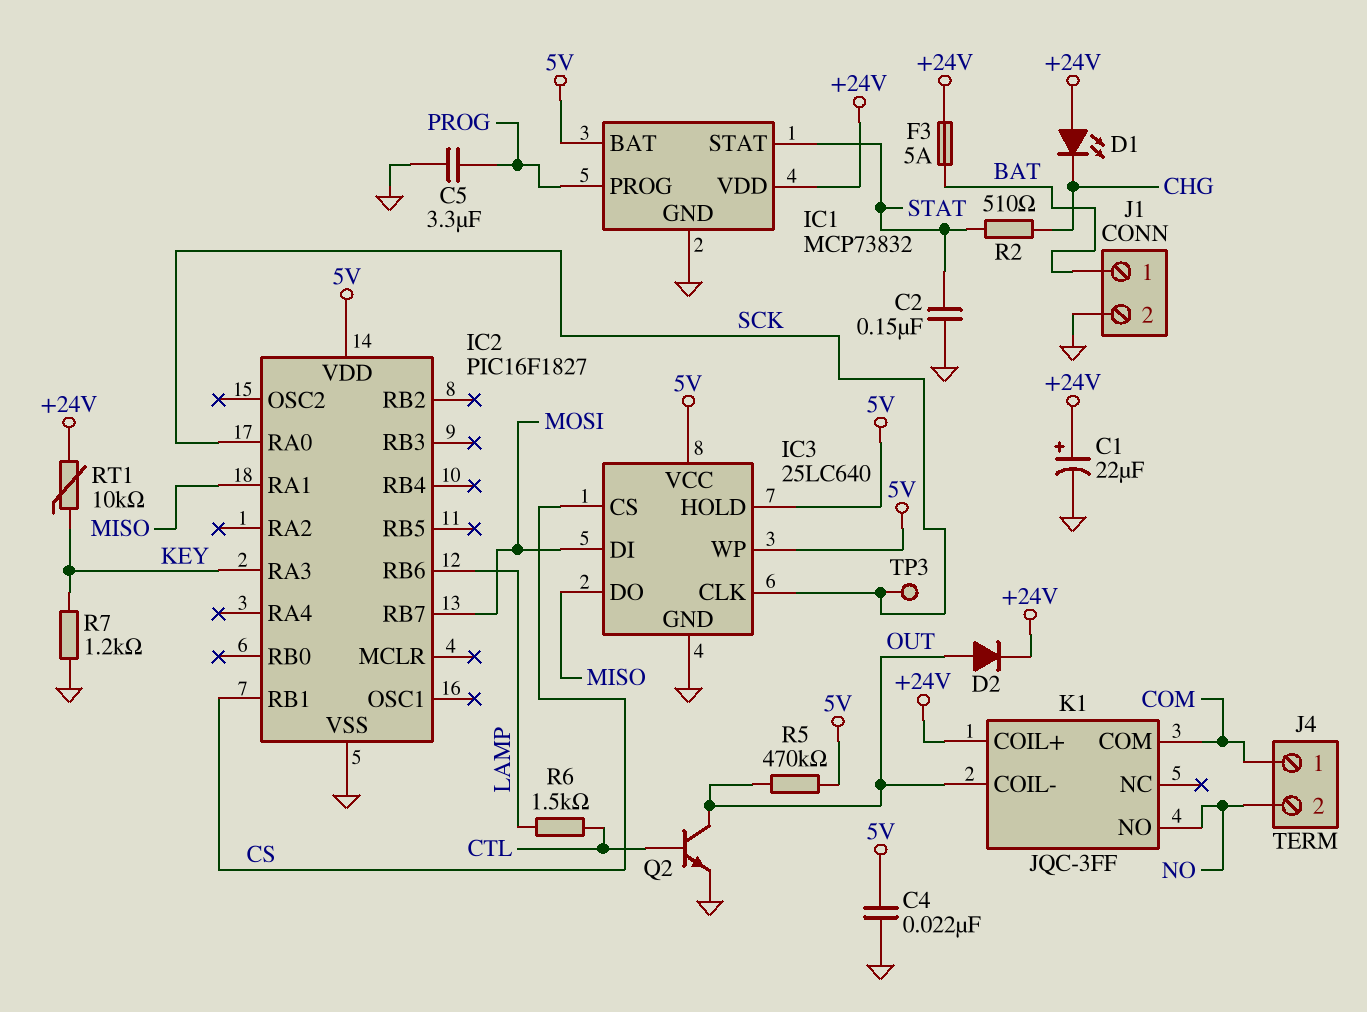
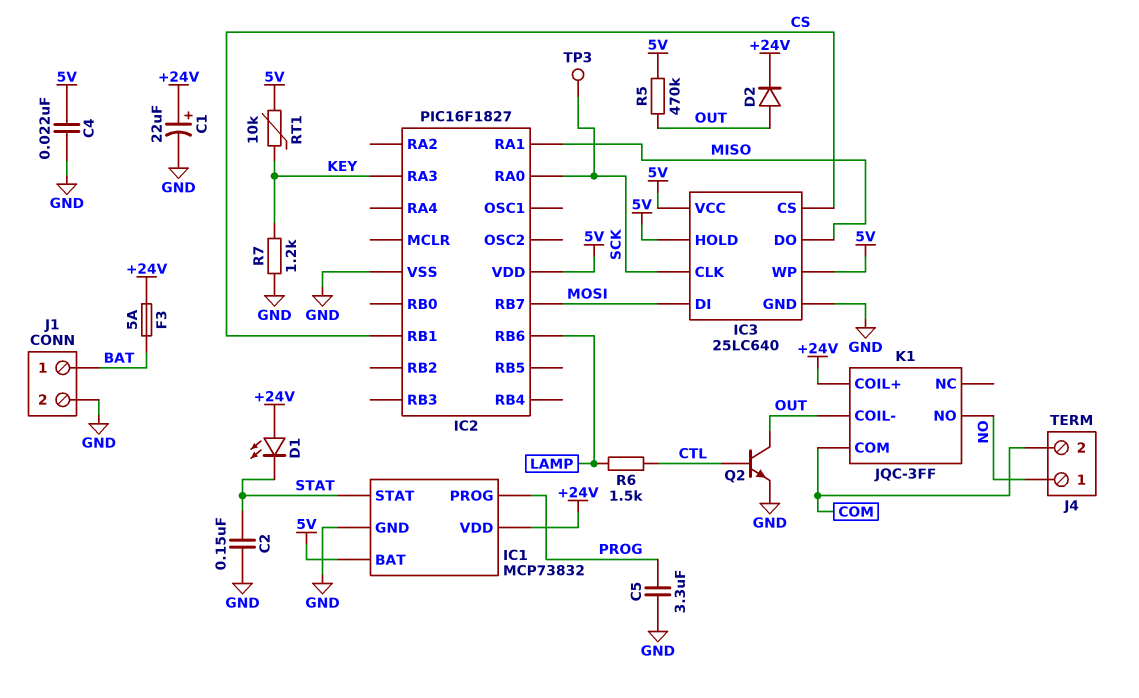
D1: LED (A +24V, K CHG) -> LED (A +24V, K STAT)
J4 pin 1: COM -> NO
J4 pin 2: NO -> COM
R2: 510 (CHG, STAT) -> none
RT1: 10k (+24V, KEY) -> 10k (5V, KEY)

